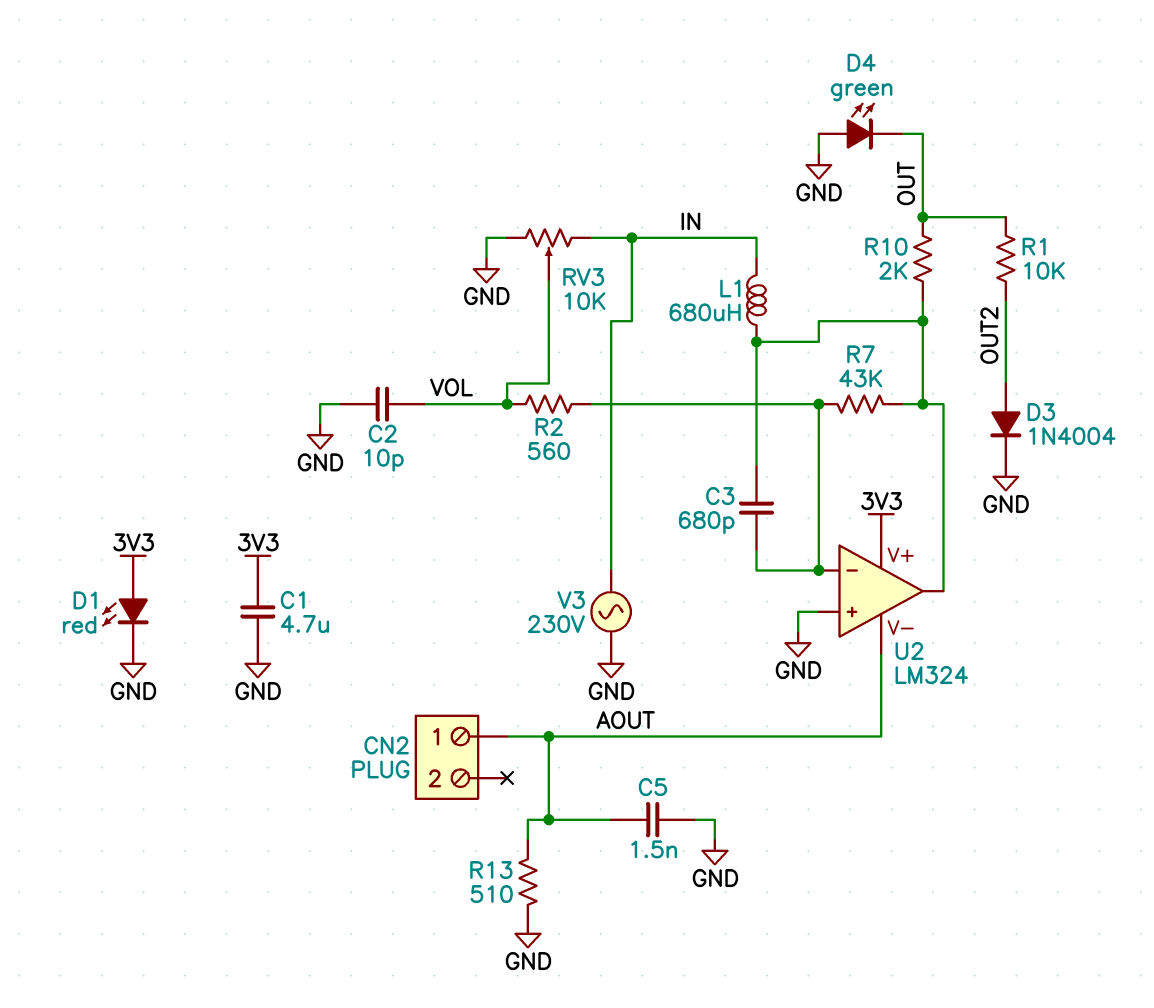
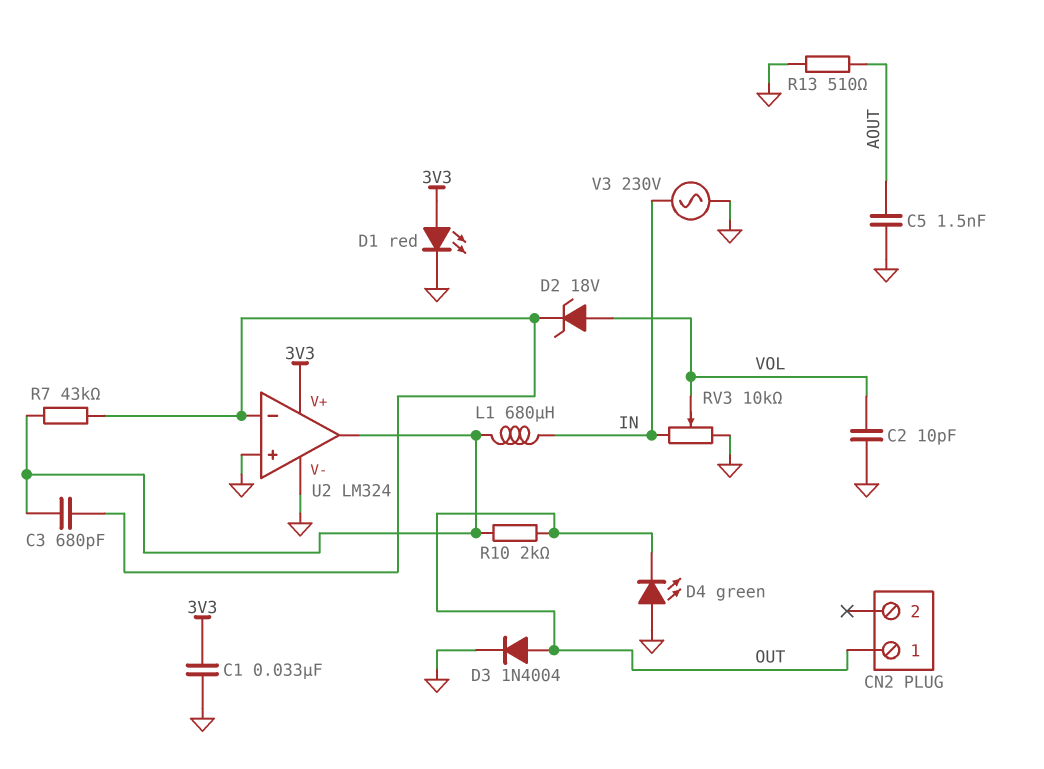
C1: 4.7uF (3V3, GND) -> 33nF (3V3, GND)
CN2 pin 1: AOUT -> OUT
D2: none -> zener 18V (A VOL, K U2/in-)
D3: diode 1N4004 (A OUT2, K GND) -> diode 1N4004 (A OUT, K GND)
R1: 10k (OUT, OUT2) -> none
R2: 560 (U2/in-, VOL) -> none
U2 pin V-: AOUT -> GND

